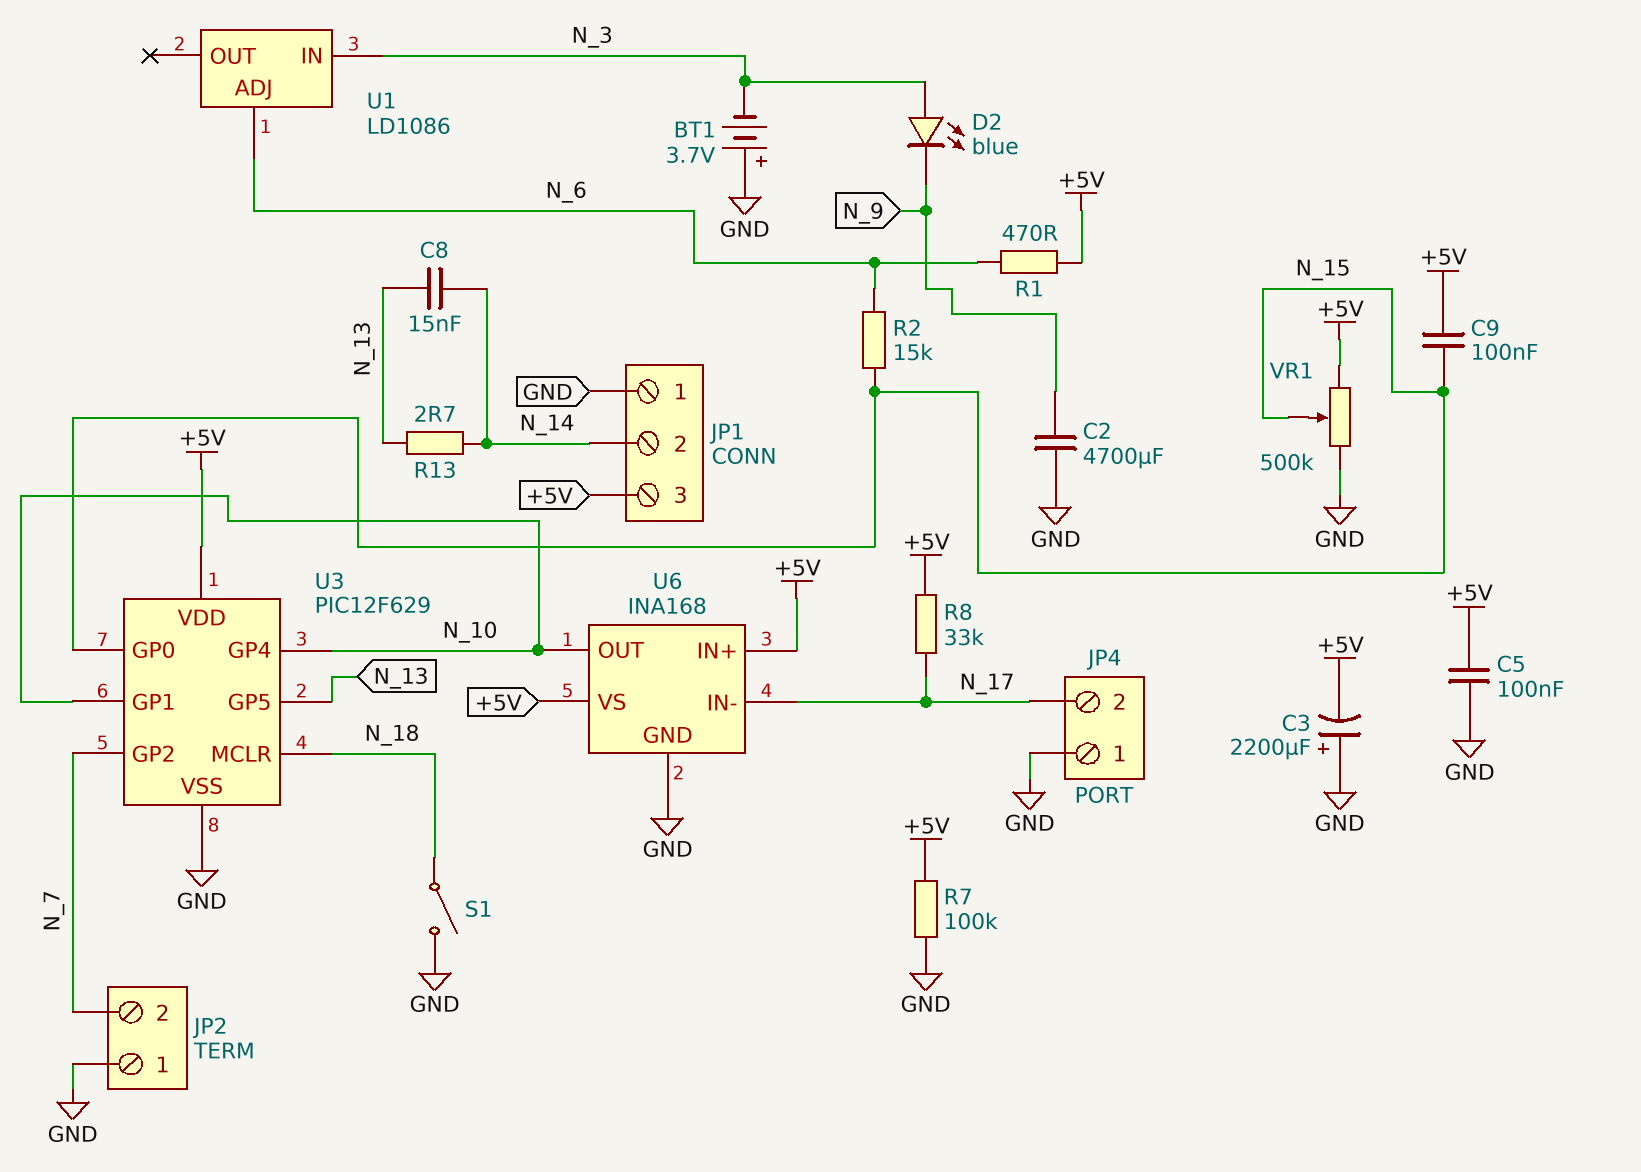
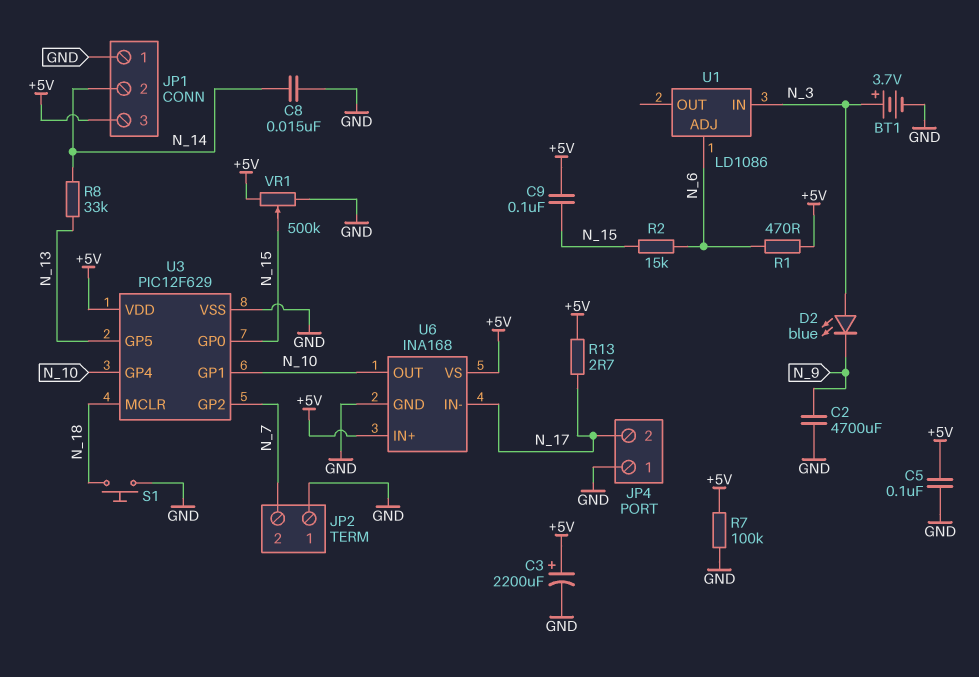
BT1: 3.7V (plus GND, minus N_3) -> 3.7V (plus N_3, minus GND)
C3: 2200uF (plus GND, minus +5V) -> 2200uF (plus +5V, minus GND)
C8: 15nF (N_13, N_14) -> 15nF (GND, N_14)
R8: 33k (+5V, N_17) -> 33k (N_13, N_14)
R13: 2.7 (N_13, N_14) -> 2.7 (+5V, N_17)
S1: switch (GND, N_18) -> button (GND, N_18)

